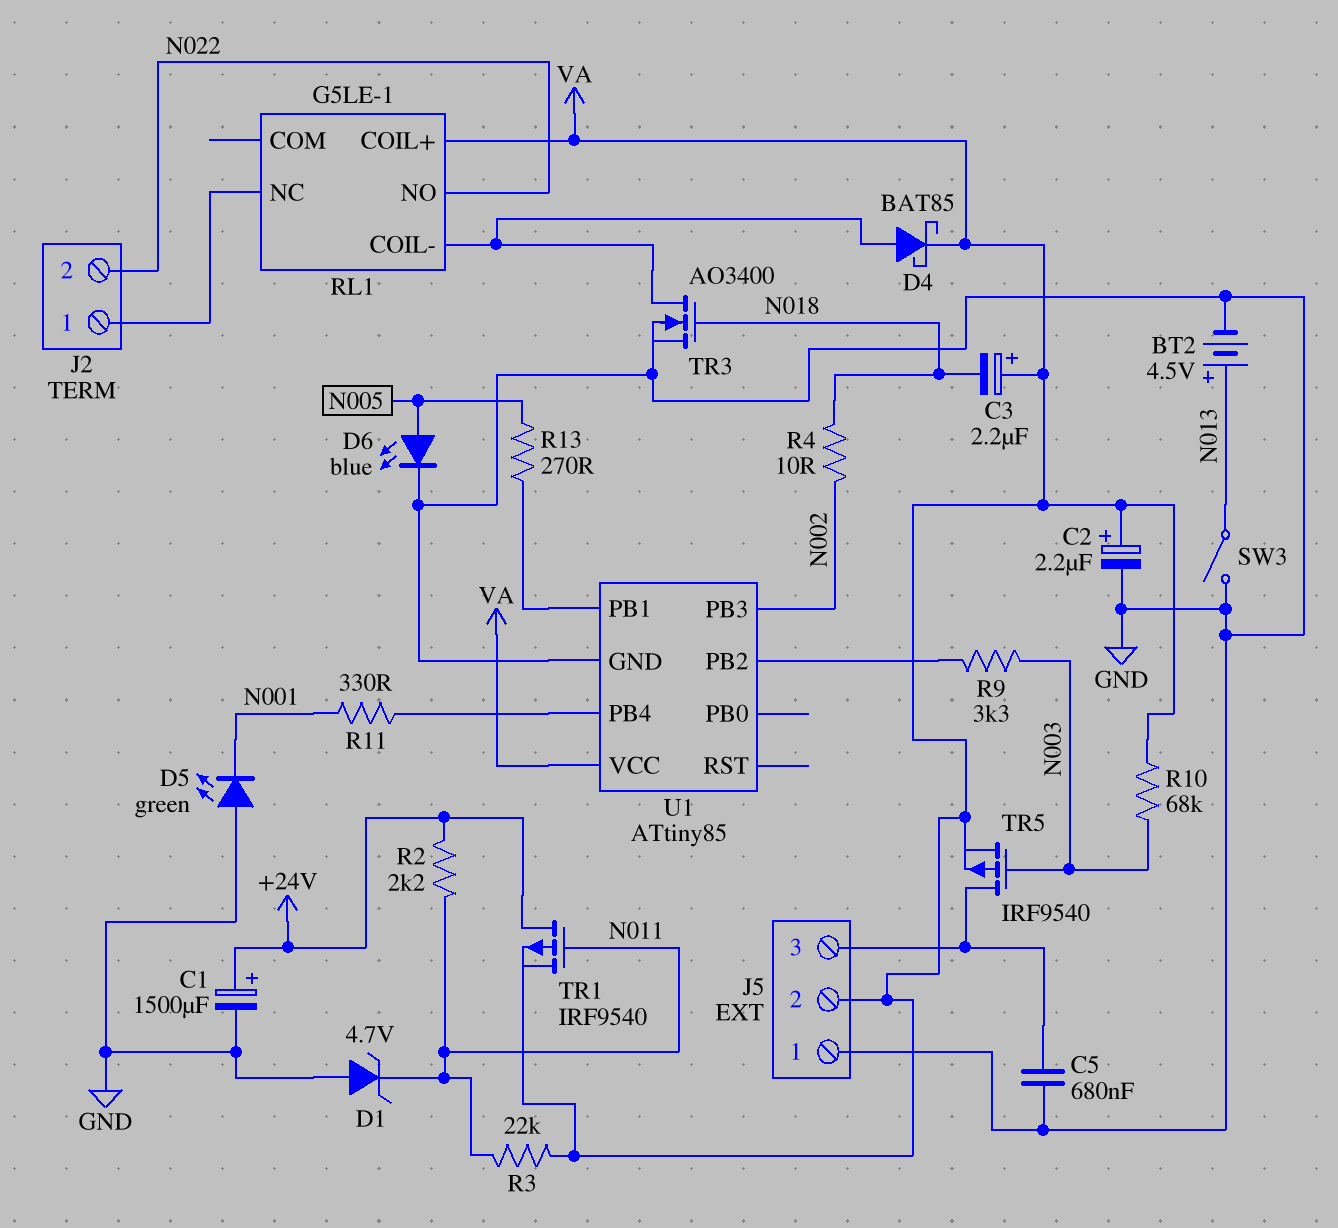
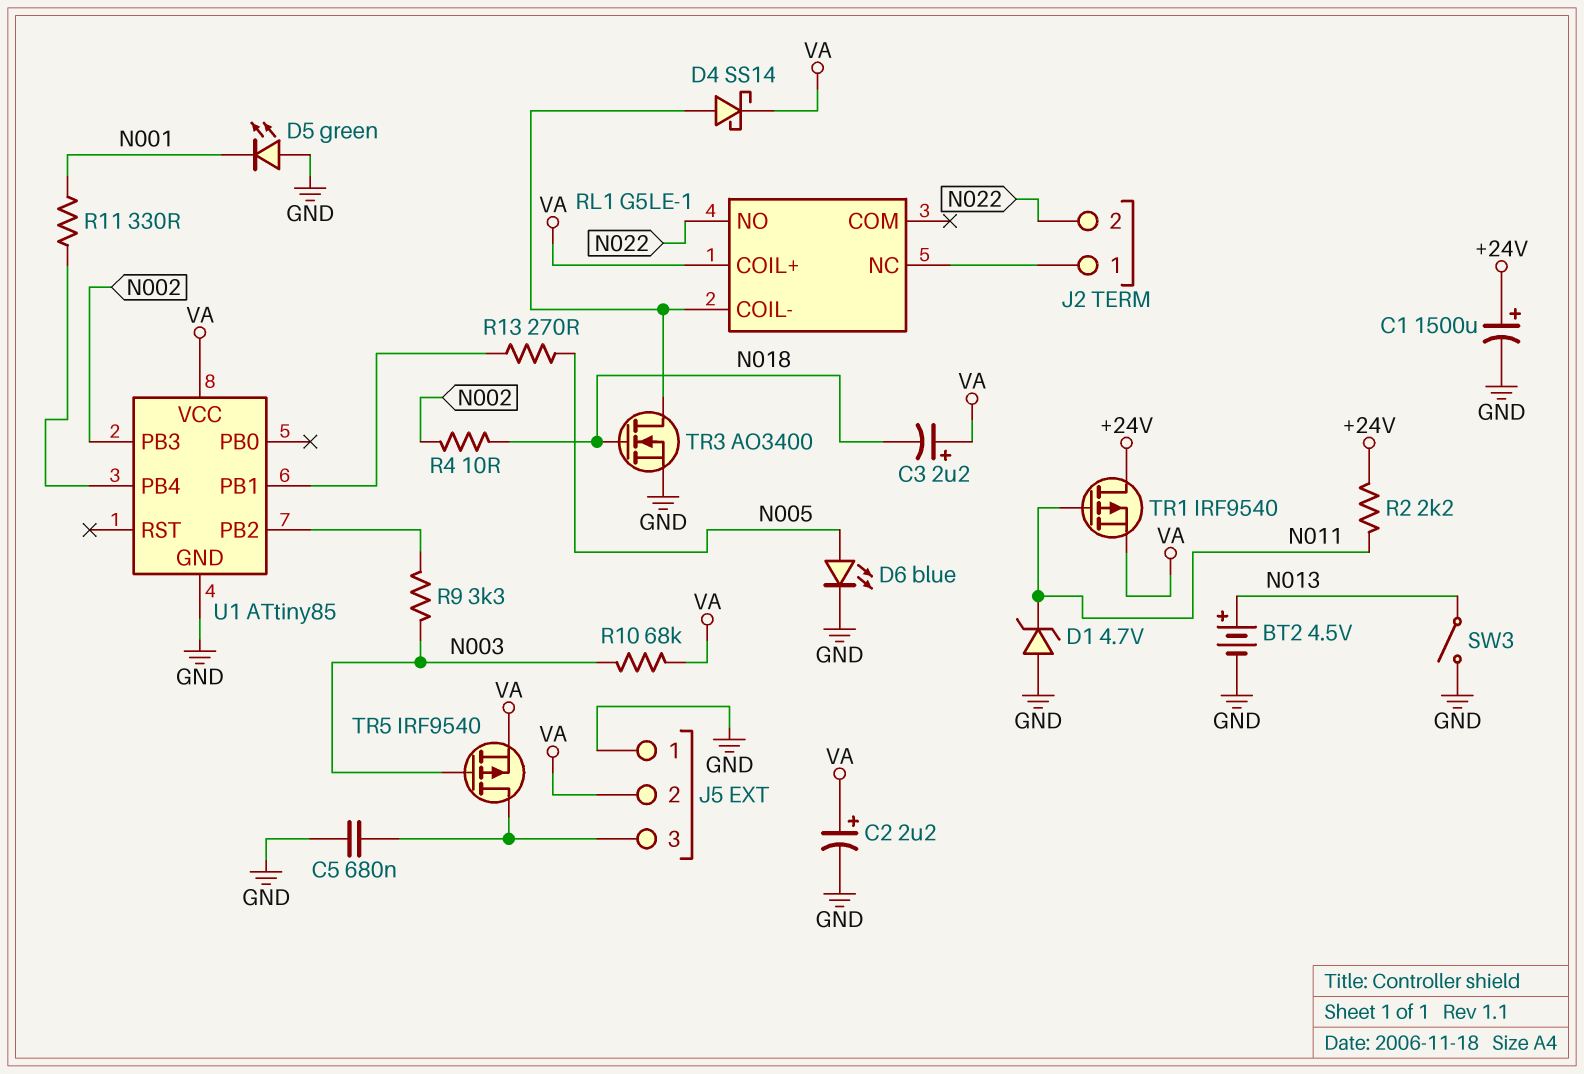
D4: schottky BAT85 (A RL1/COIL-, K VA) -> schottky SS14 (A RL1/COIL-, K VA)
R3: 22k (N011, VA) -> none

